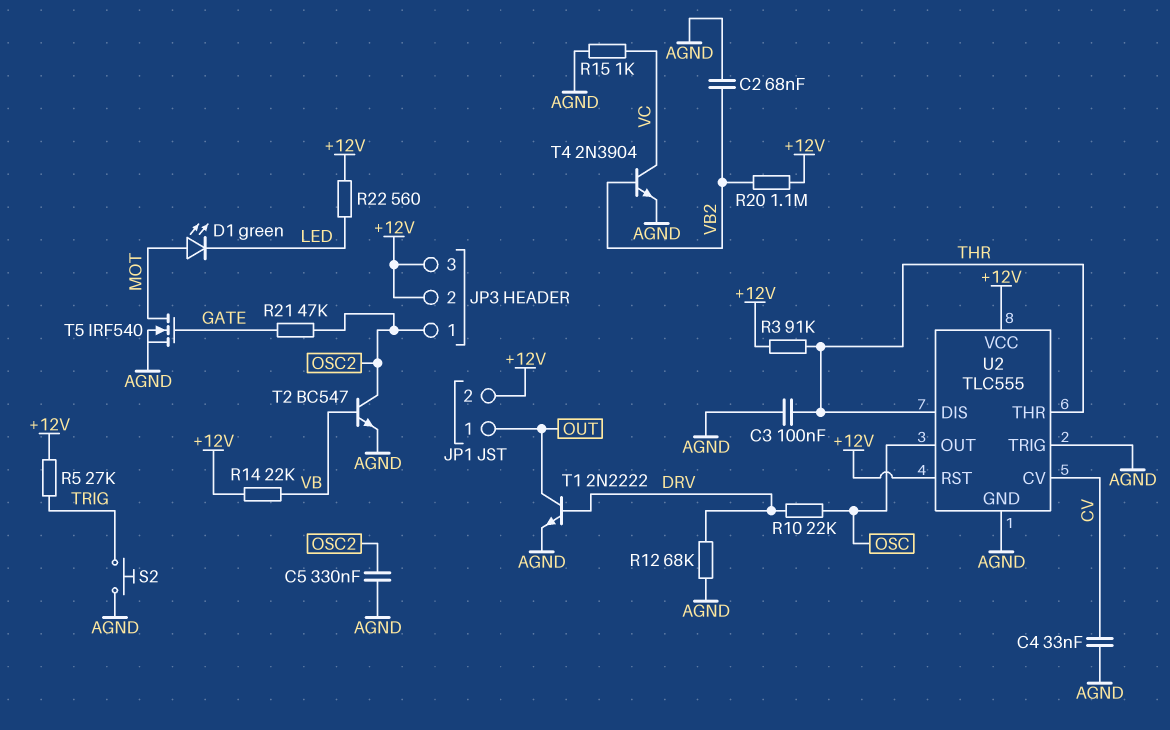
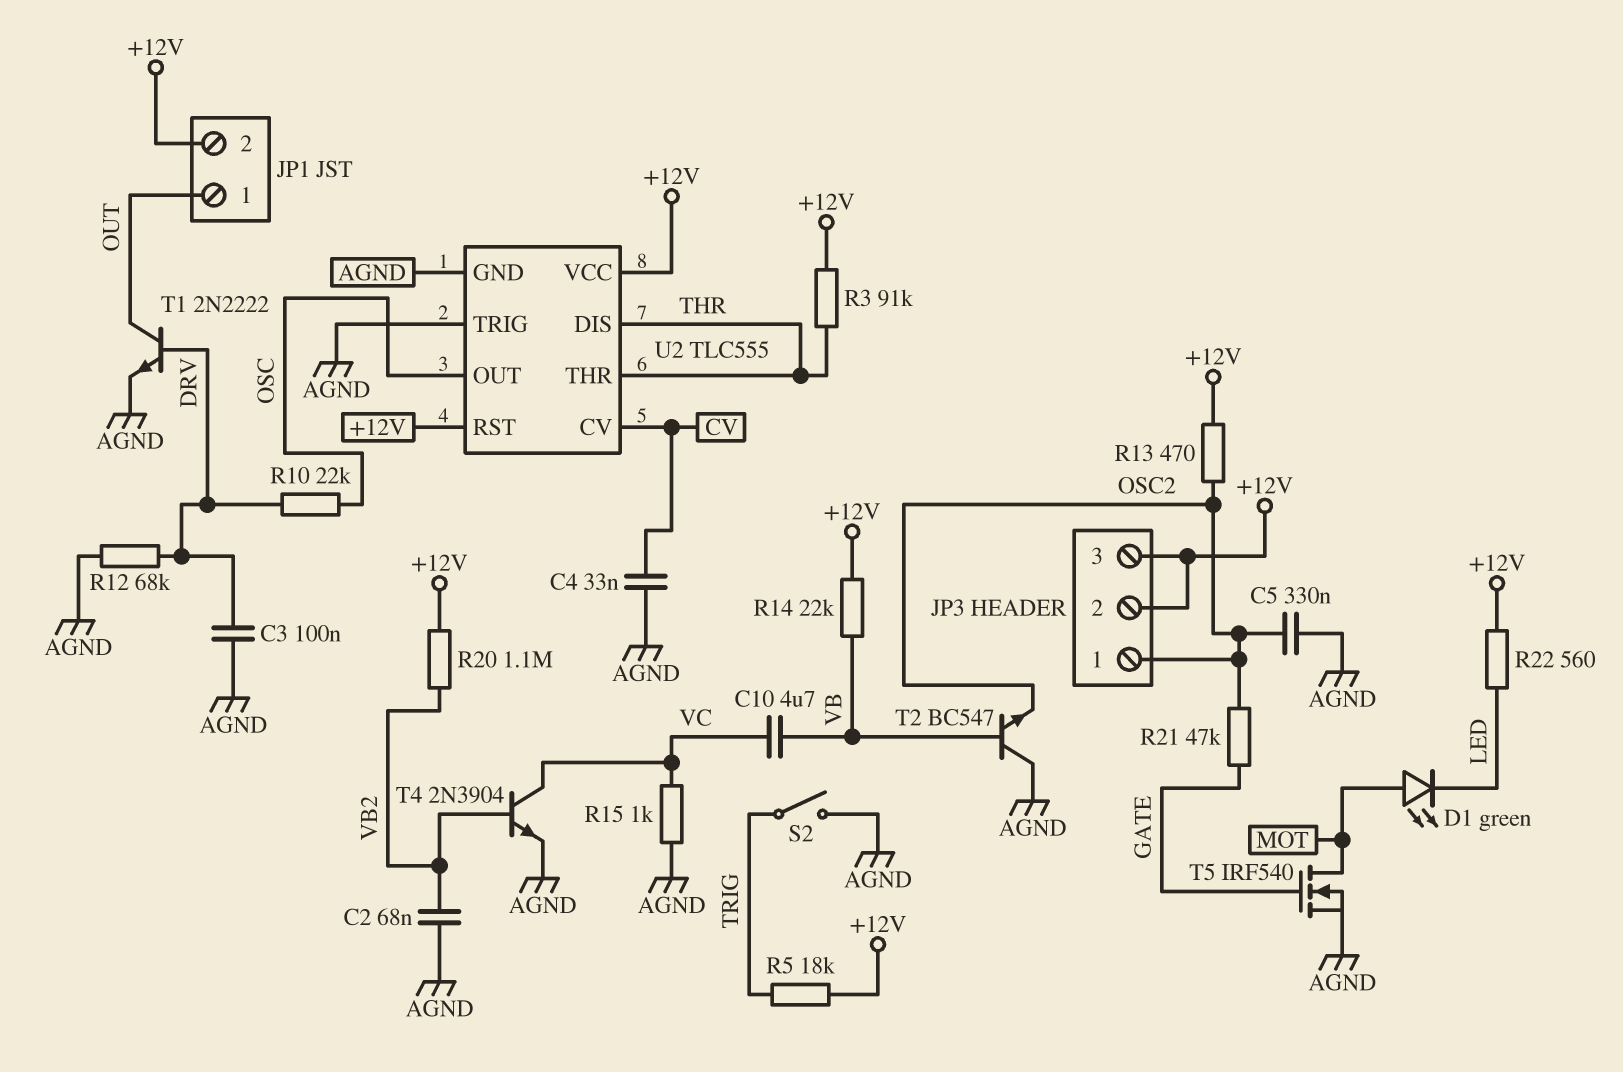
C3: 100nF (AGND, THR) -> 100nF (AGND, DRV)
C10: none -> 4.7uF (VB, VC)
R5: 27k (+12V, TRIG) -> 18k (+12V, TRIG)
R13: none -> 470 (+12V, OSC2)
S2: button (AGND, TRIG) -> switch (AGND, TRIG)
T2: NPN BC547 (B VB, C OSC2, E AGND) -> NPN BC547 (B VB, C AGND, E OSC2)

